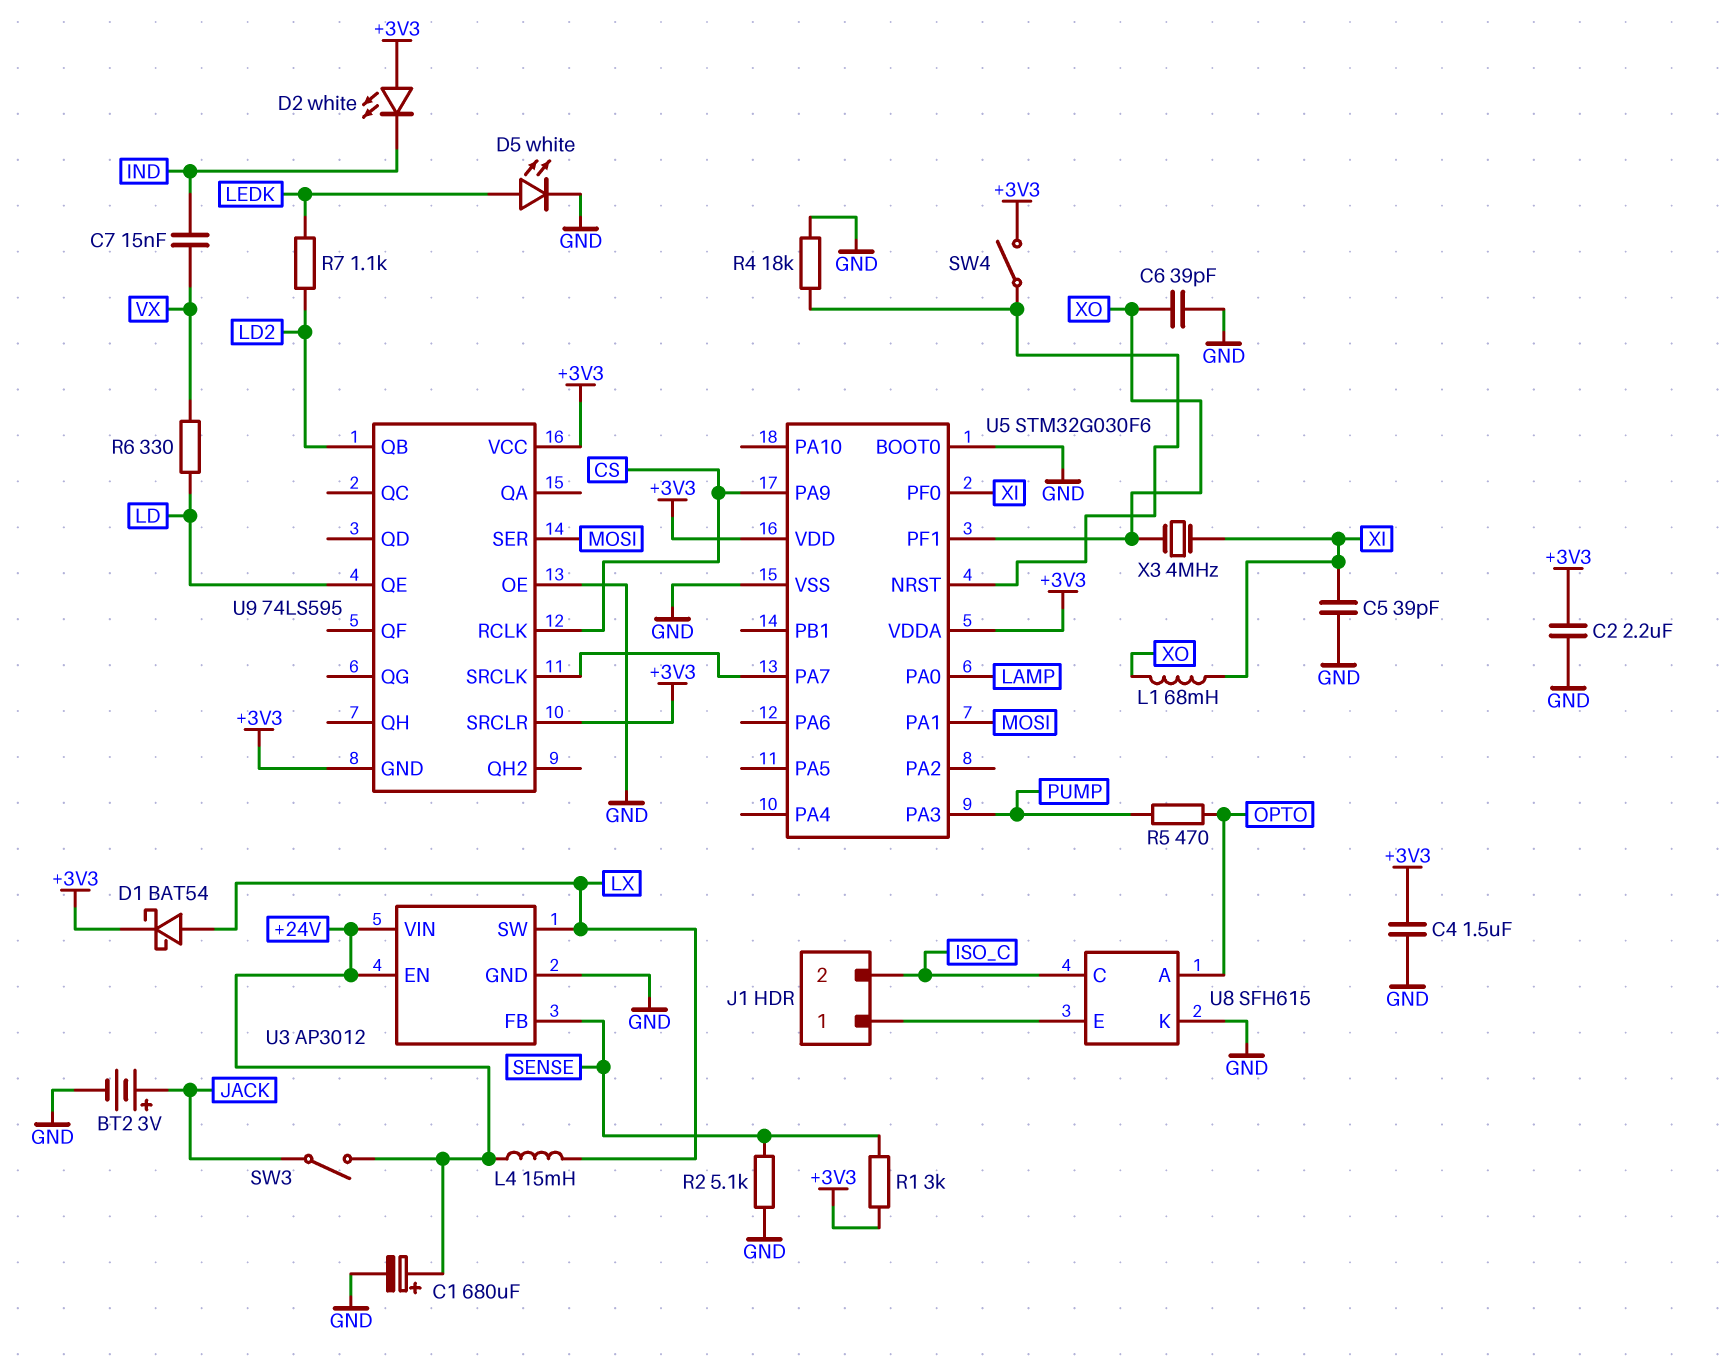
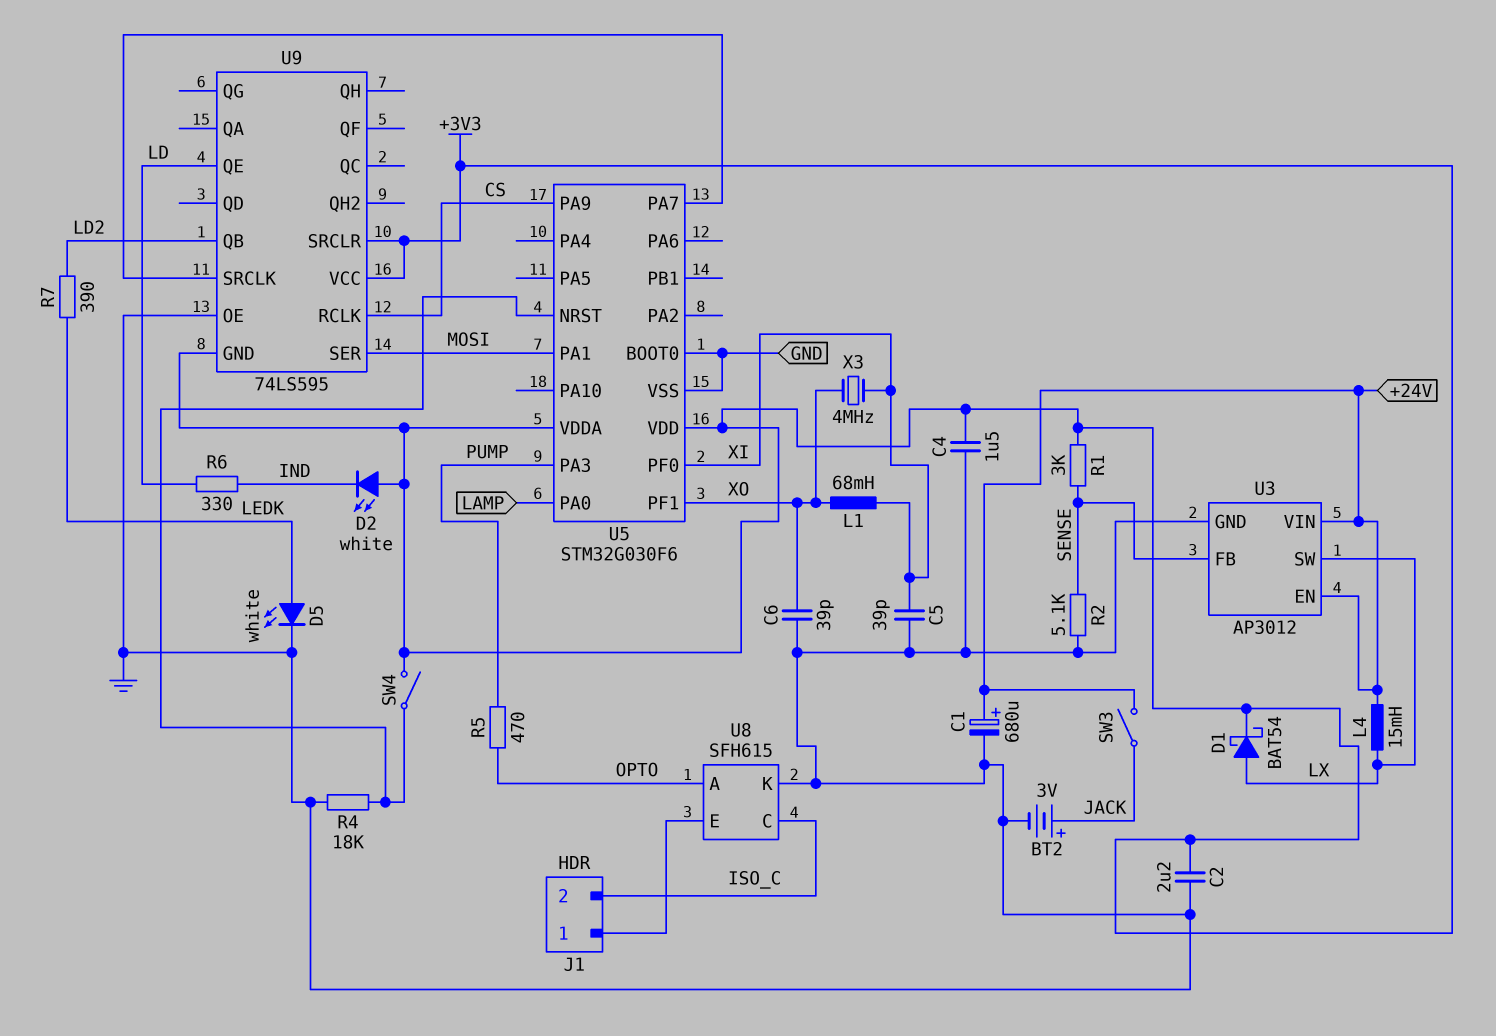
C7: 15nF (IND, VX) -> none
R6: 330 (LD, VX) -> 330 (IND, LD)
R7: 1.1k (LD2, LEDK) -> 390 (LD2, LEDK)

